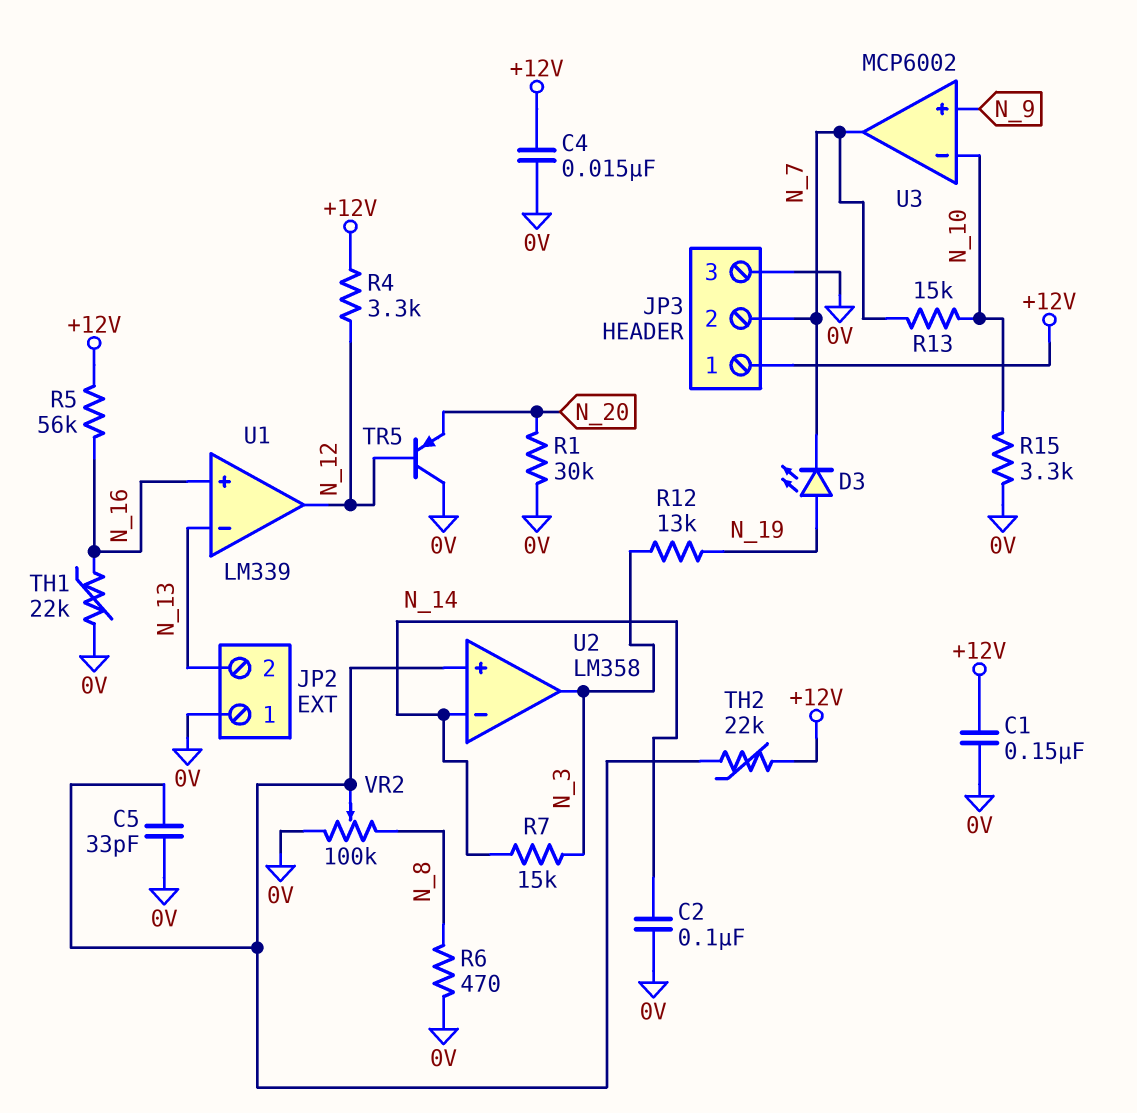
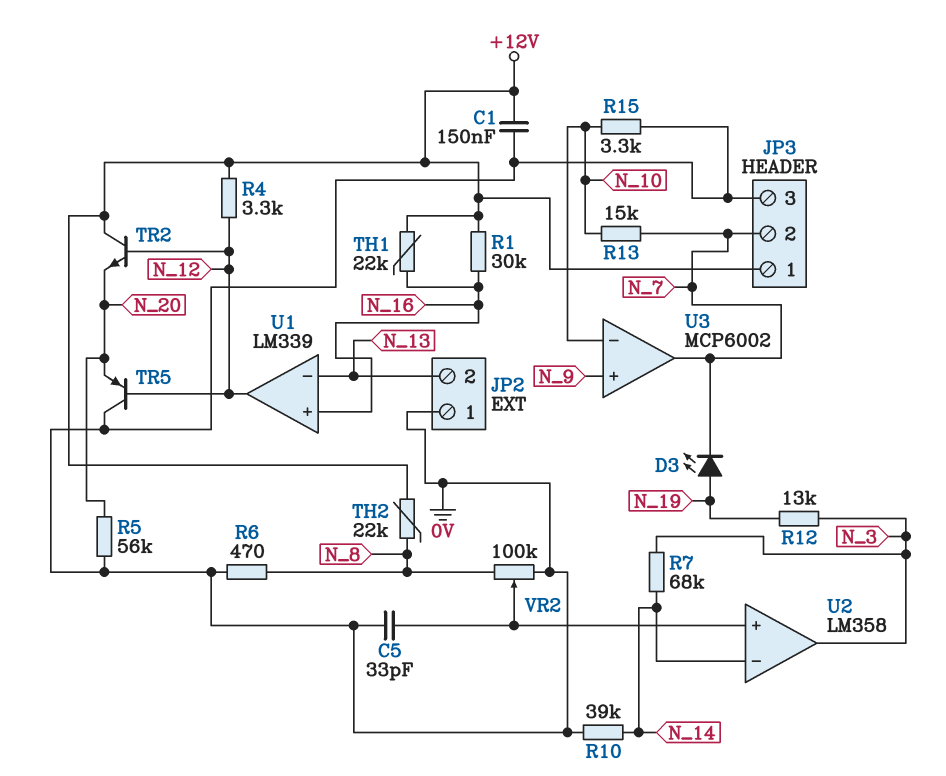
C2: 100nF (0V, N_14) -> none
C4: 15nF (+12V, 0V) -> none
R1: 30k (0V, N_20) -> 30k (+12V, N_16)
R5: 56k (+12V, N_16) -> 56k (0V, N_20)
R7: 15k (N_3, N_14) -> 68k (N_3, N_14)
R10: none -> 39k (0V, N_14)
TH1: 22k (0V, N_16) -> 22k (+12V, N_16)
TH2: 22k (+12V, U2/in+) -> 22k (+12V, N_8)
TR2: none -> NPN (B N_12, C +12V, E N_20)

